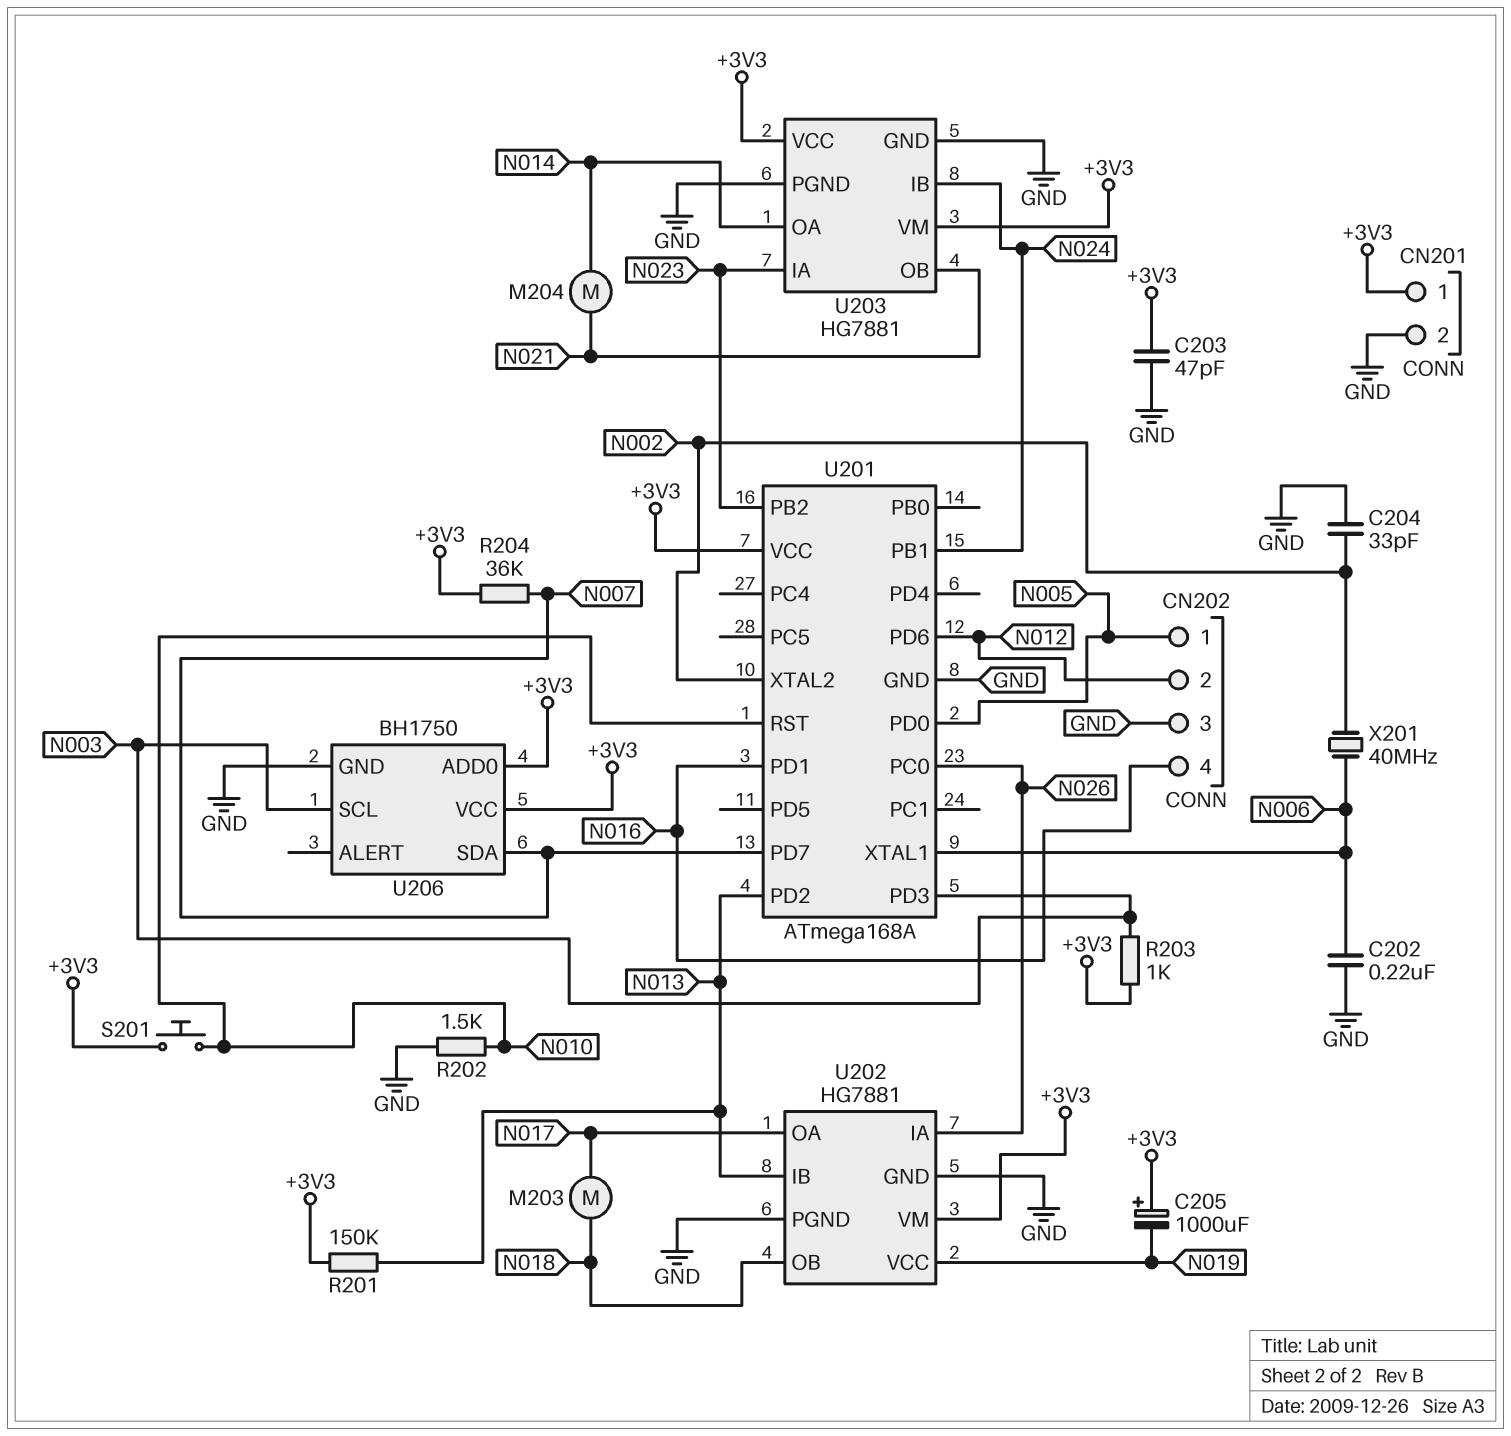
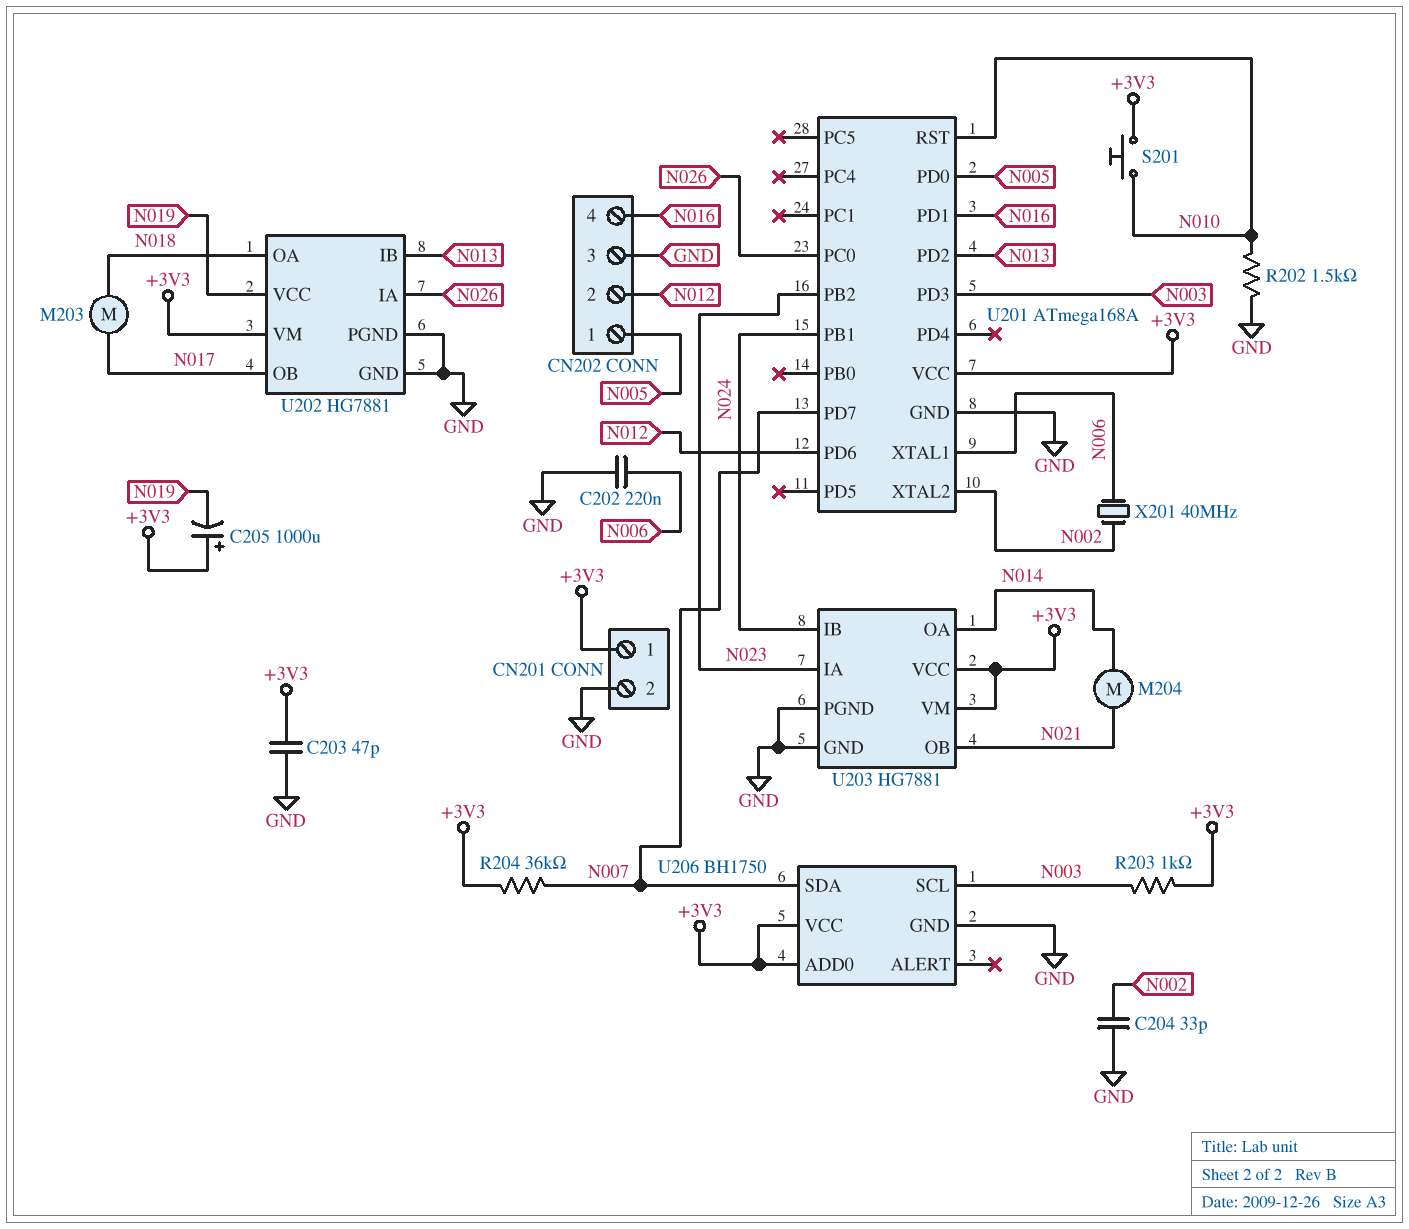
R201: 150k (+3V3, N013) -> none
U202 pin OA: N017 -> N018
U202 pin OB: N018 -> N017

